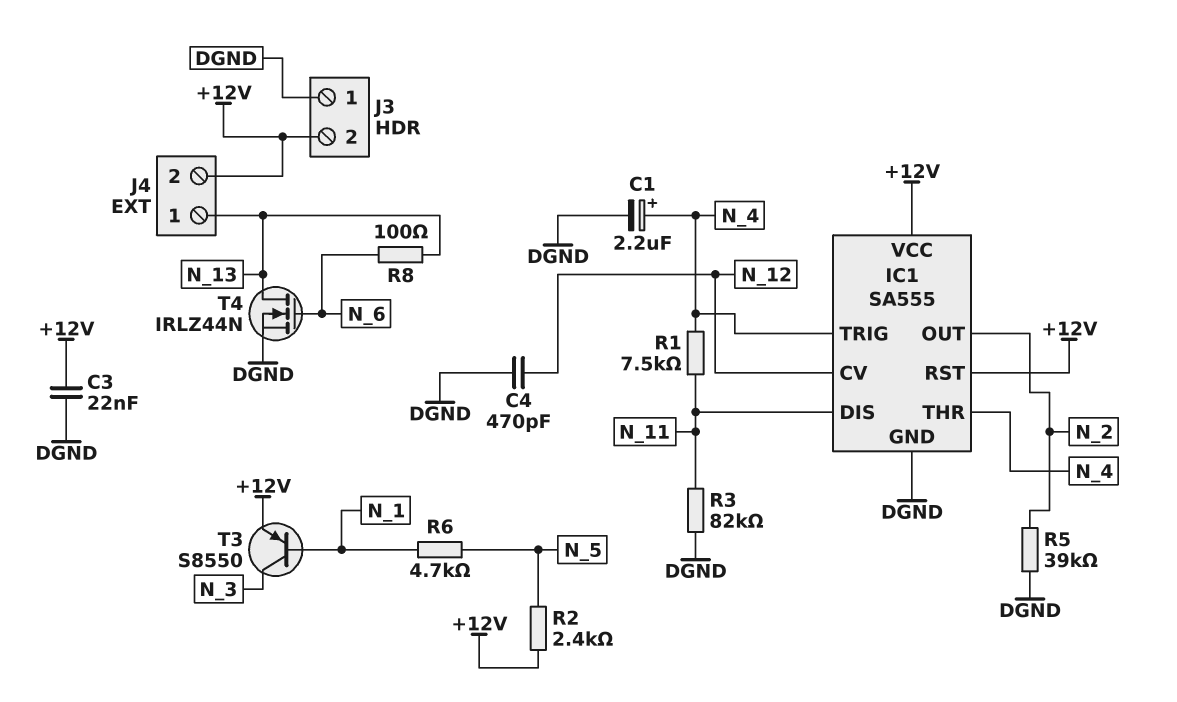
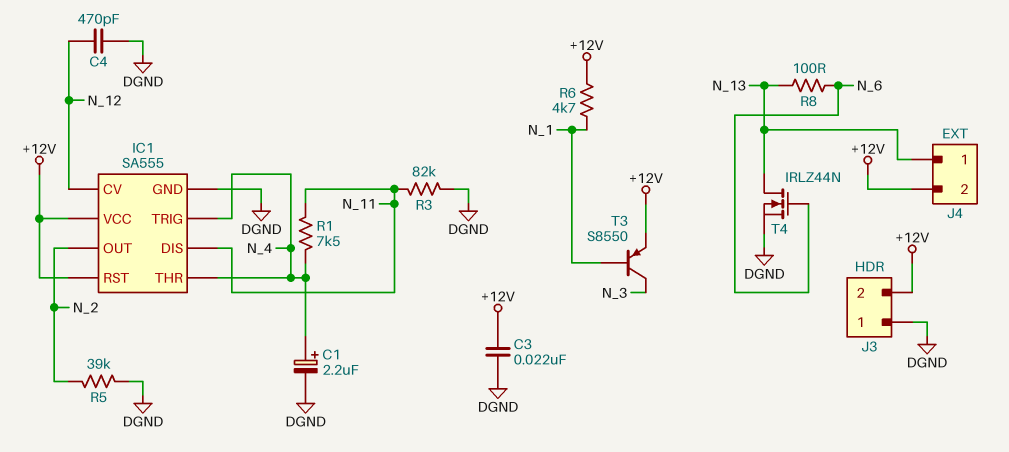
R2: 2.4k (+12V, N_5) -> none
R6: 4.7k (N_1, N_5) -> 4.7k (+12V, N_1)

